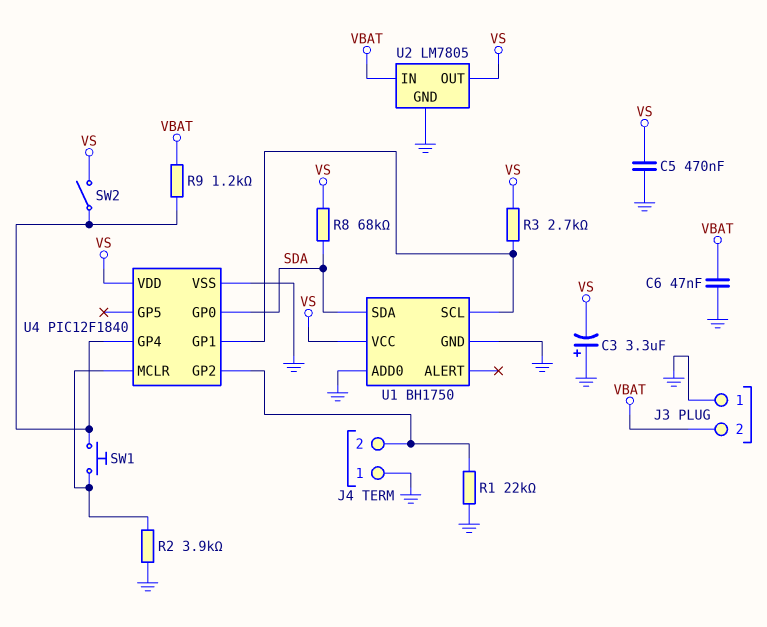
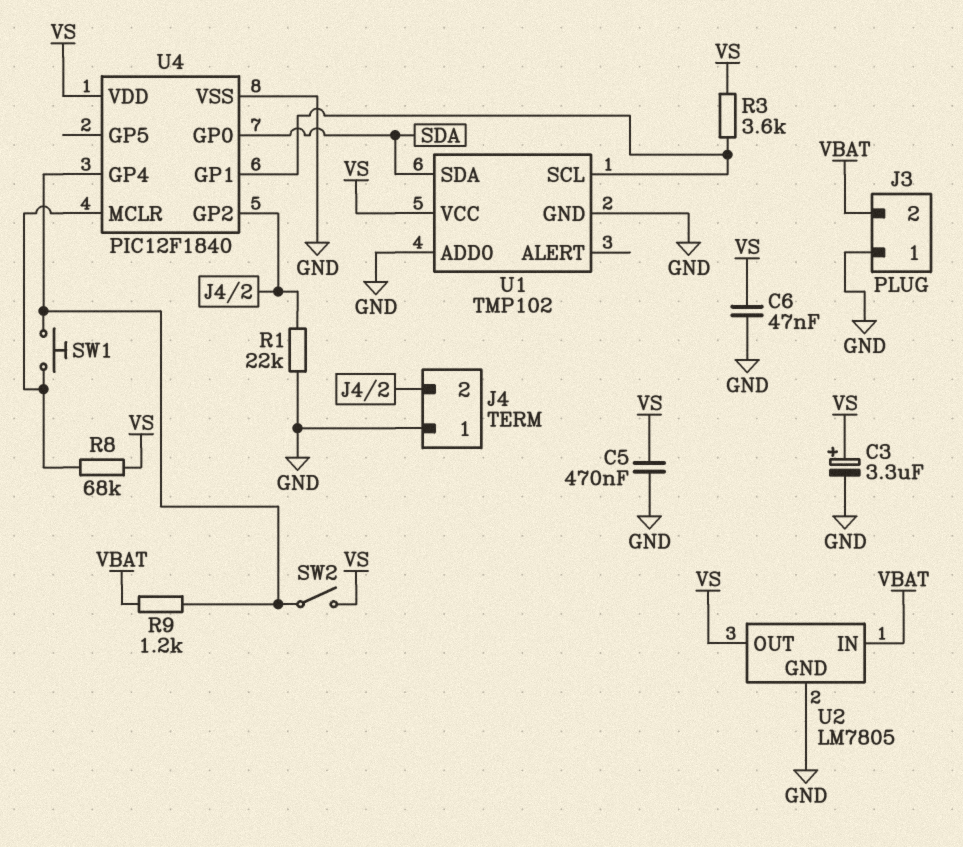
C3: 3.3uF (plus GND, minus VS) -> 3.3uF (plus VS, minus GND)
C6: 47nF (GND, VBAT) -> 47nF (GND, VS)
R2: 3.9k (GND, U4/MCLR) -> none
R3: 2.7k (U1/SCL, VS) -> 3.6k (U1/SCL, VS)
R8: 68k (SDA, VS) -> 68k (U4/MCLR, VS)
U1: BH1750 -> TMP102

